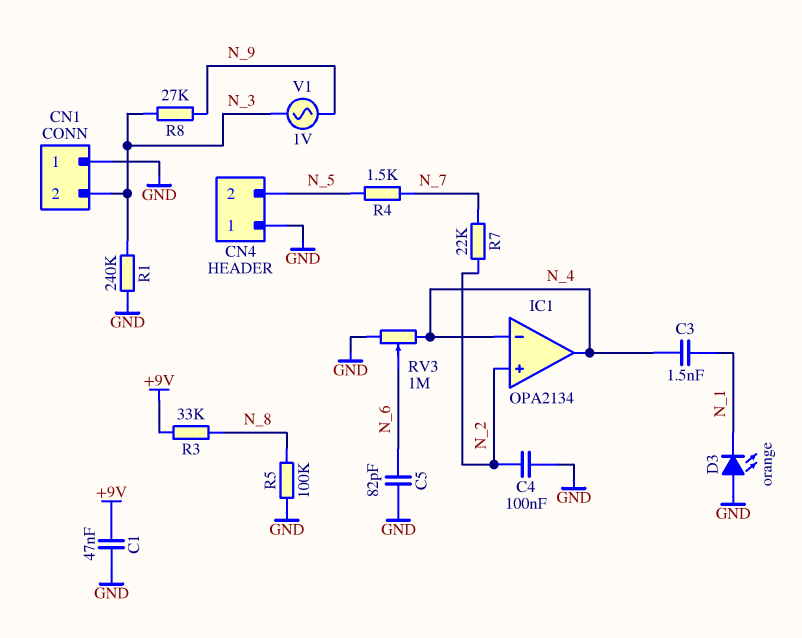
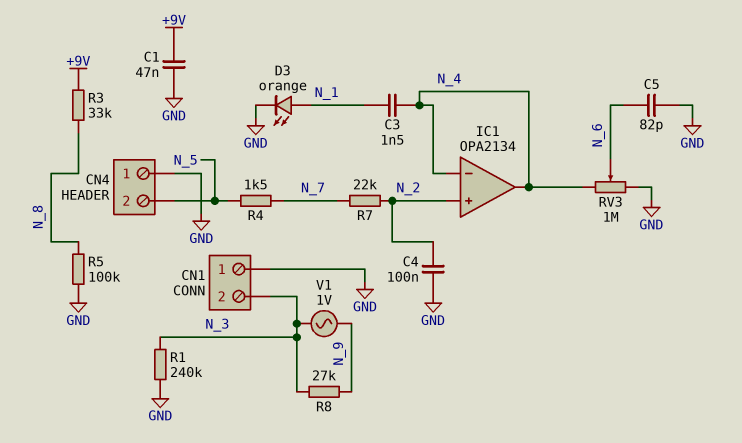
D3: LED orange (A GND, K N_1) -> LED orange (A N_1, K GND)

